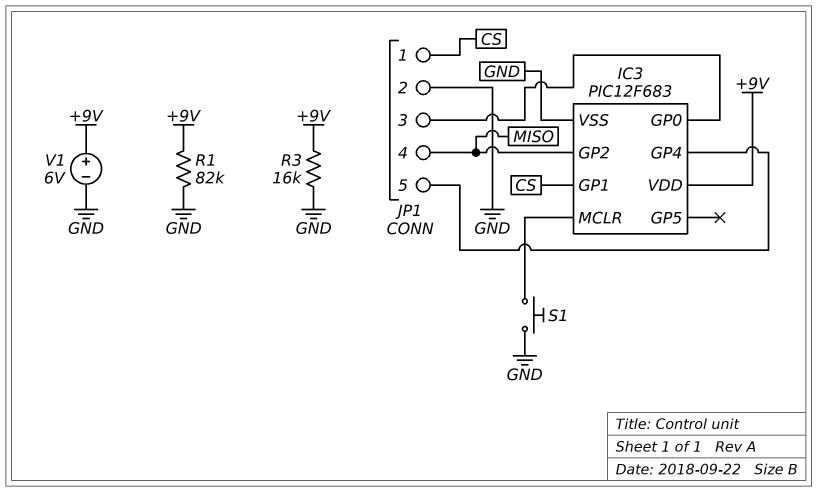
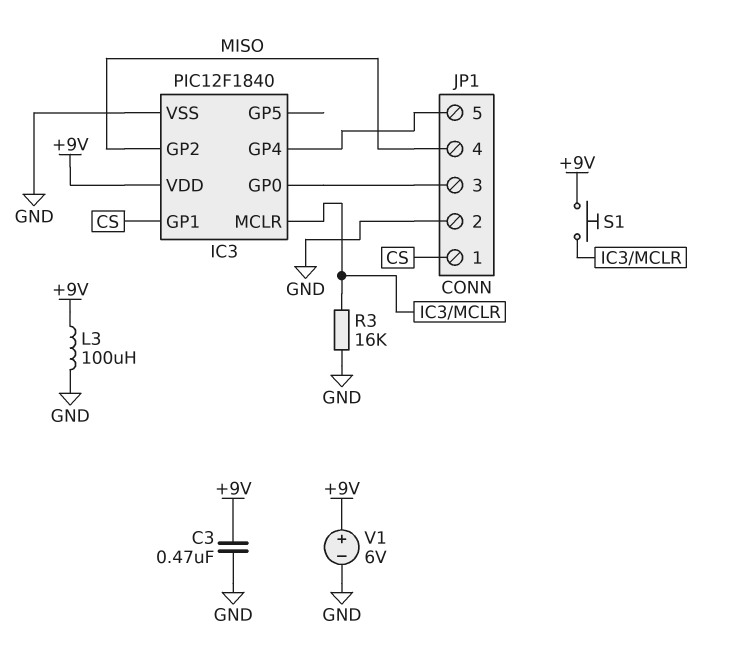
C3: none -> 470nF (+9V, GND)
IC3: PIC12F683 -> PIC12F1840
L3: none -> 100uH (+9V, GND)
R1: 82k (+9V, GND) -> none
R3: 16k (+9V, GND) -> 16k (GND, IC3/MCLR)
S1: button (GND, IC3/MCLR) -> button (+9V, IC3/MCLR)

